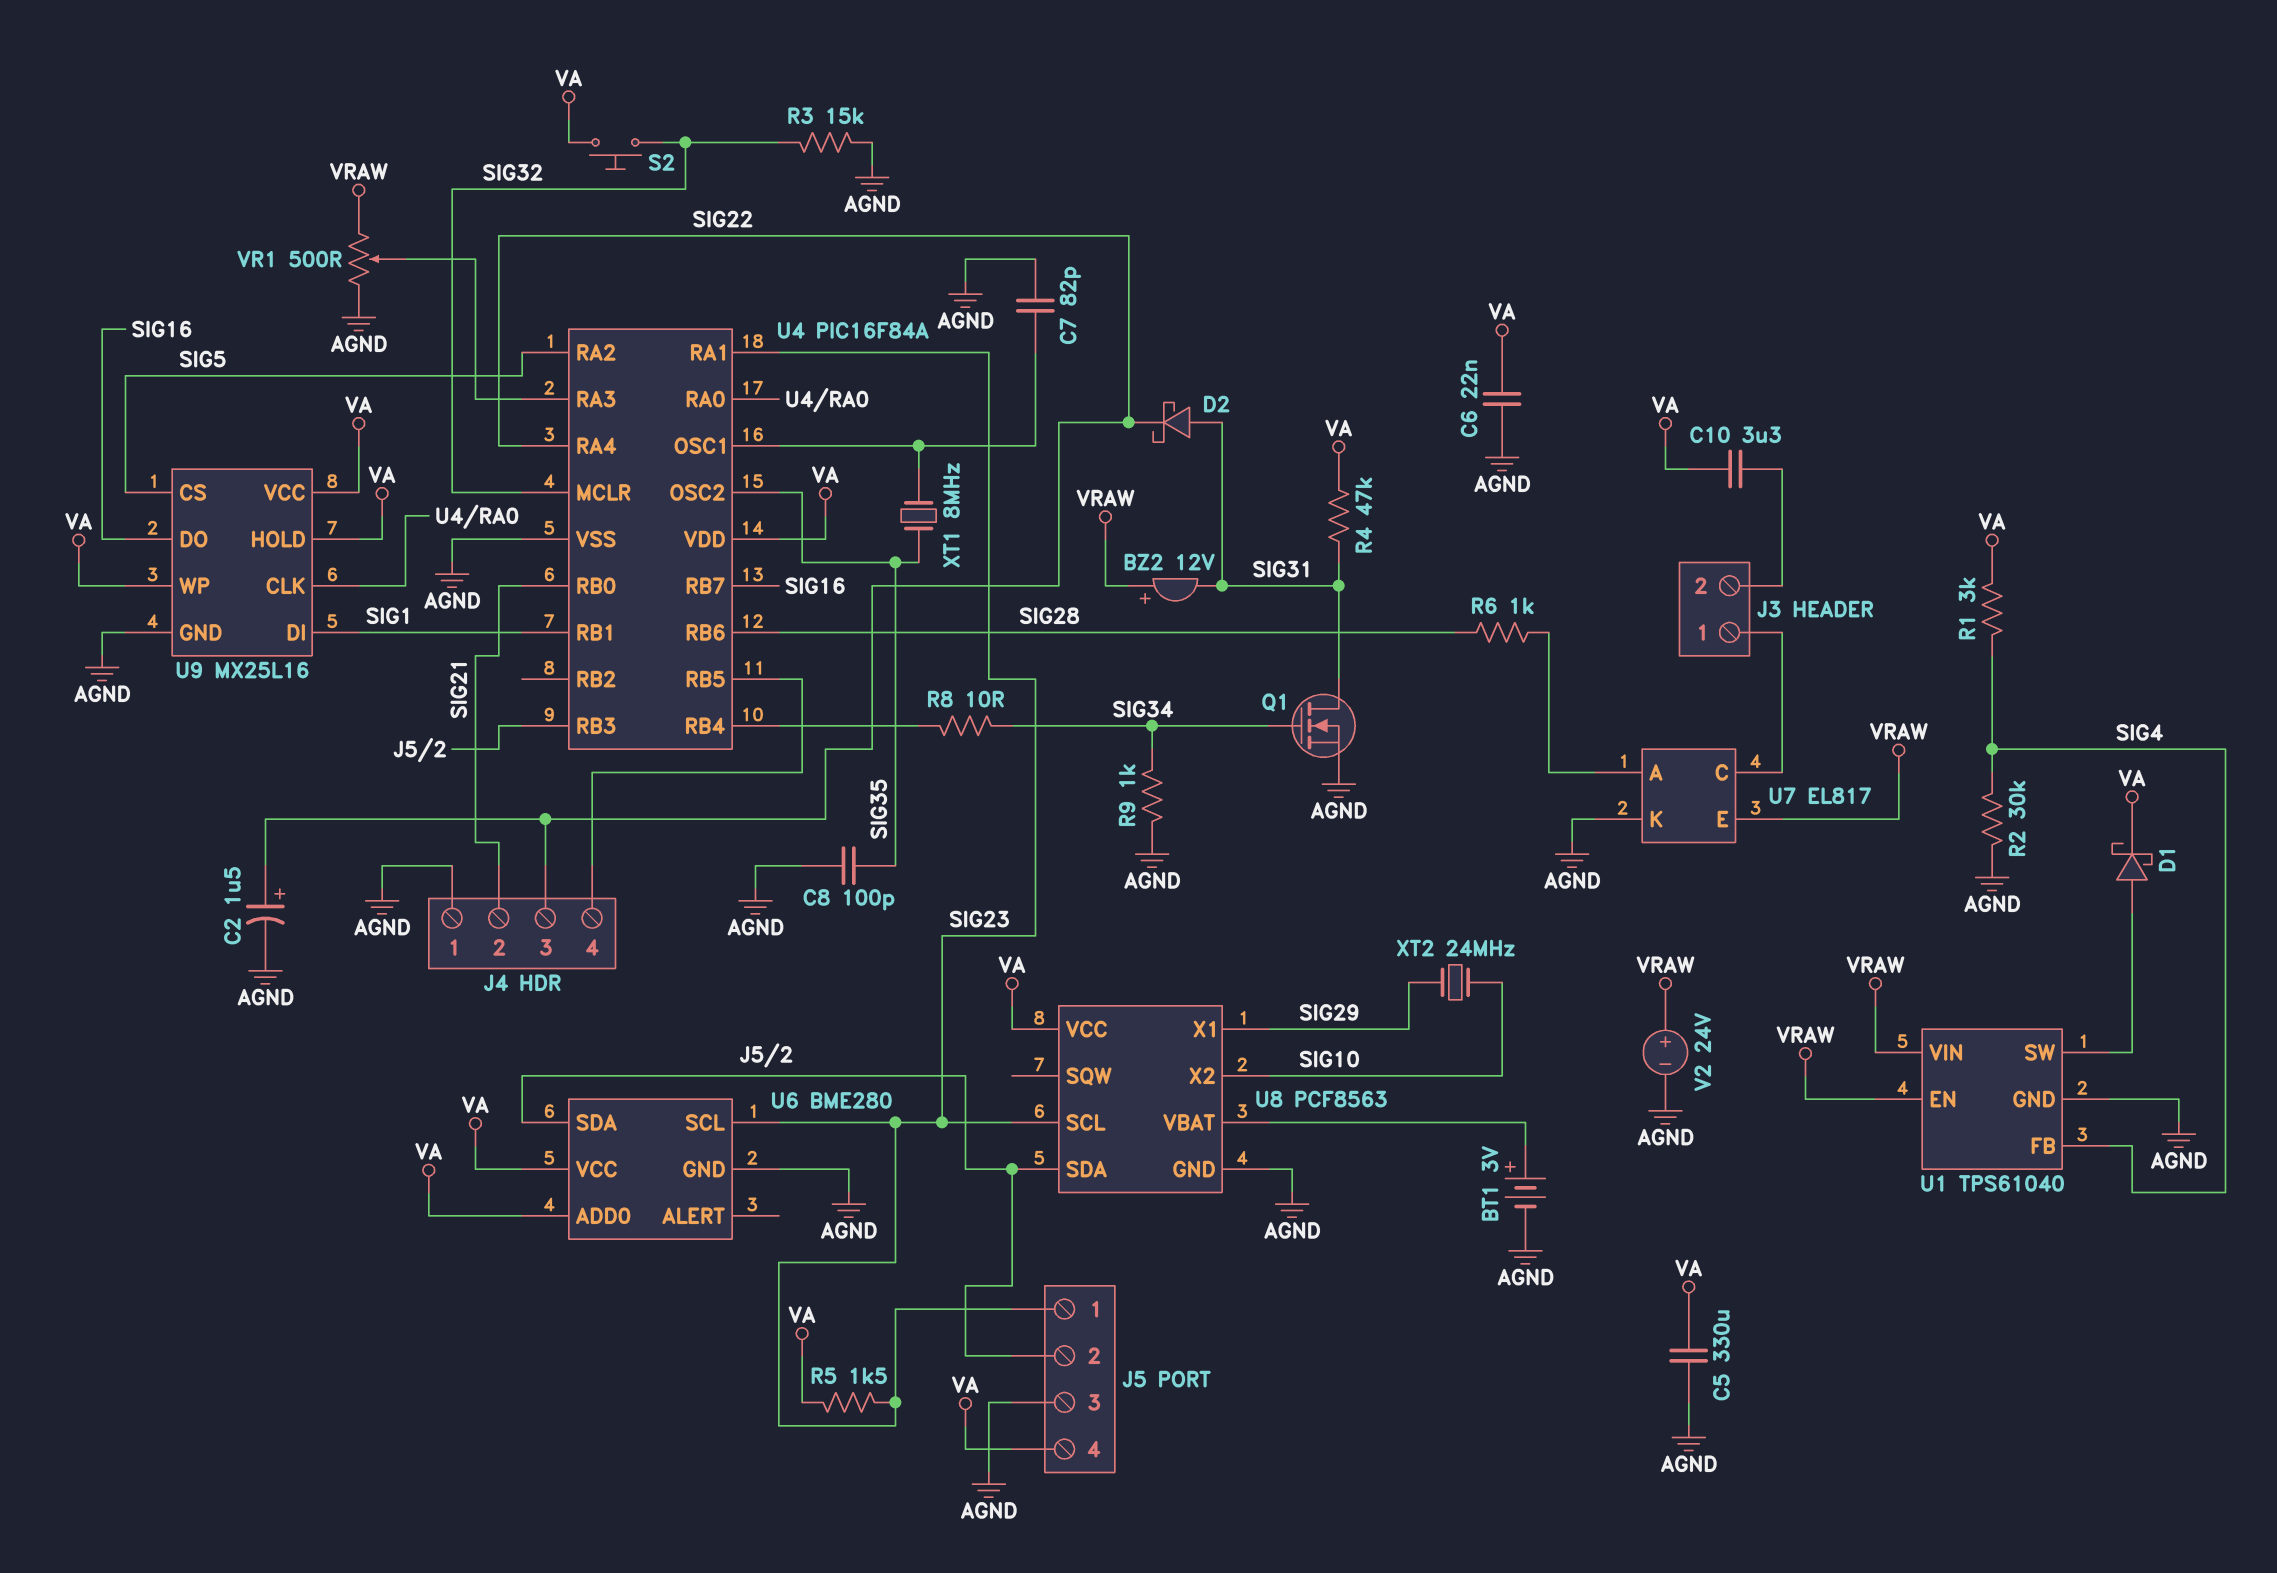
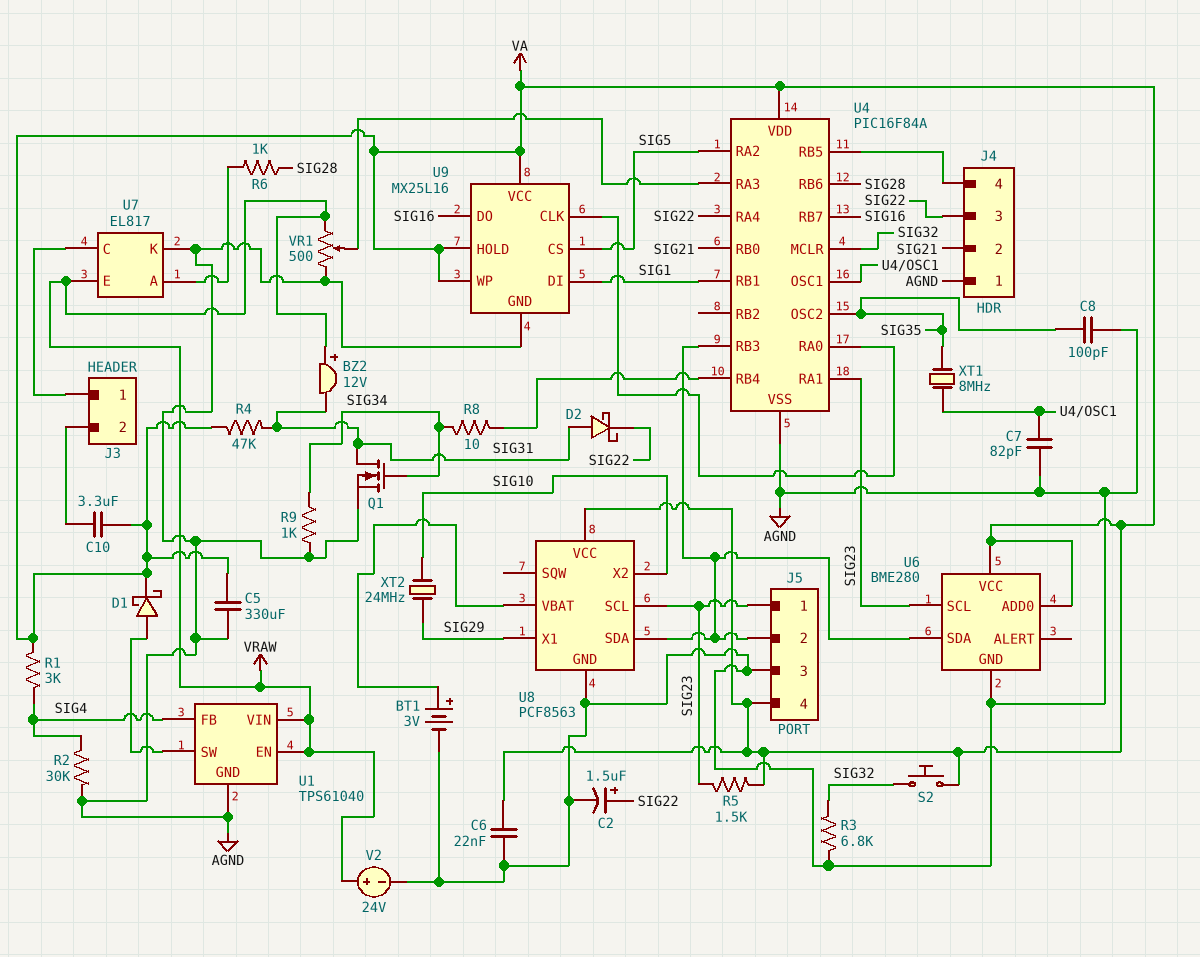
R3: 15k (AGND, SIG32) -> 6.8k (AGND, SIG32)

